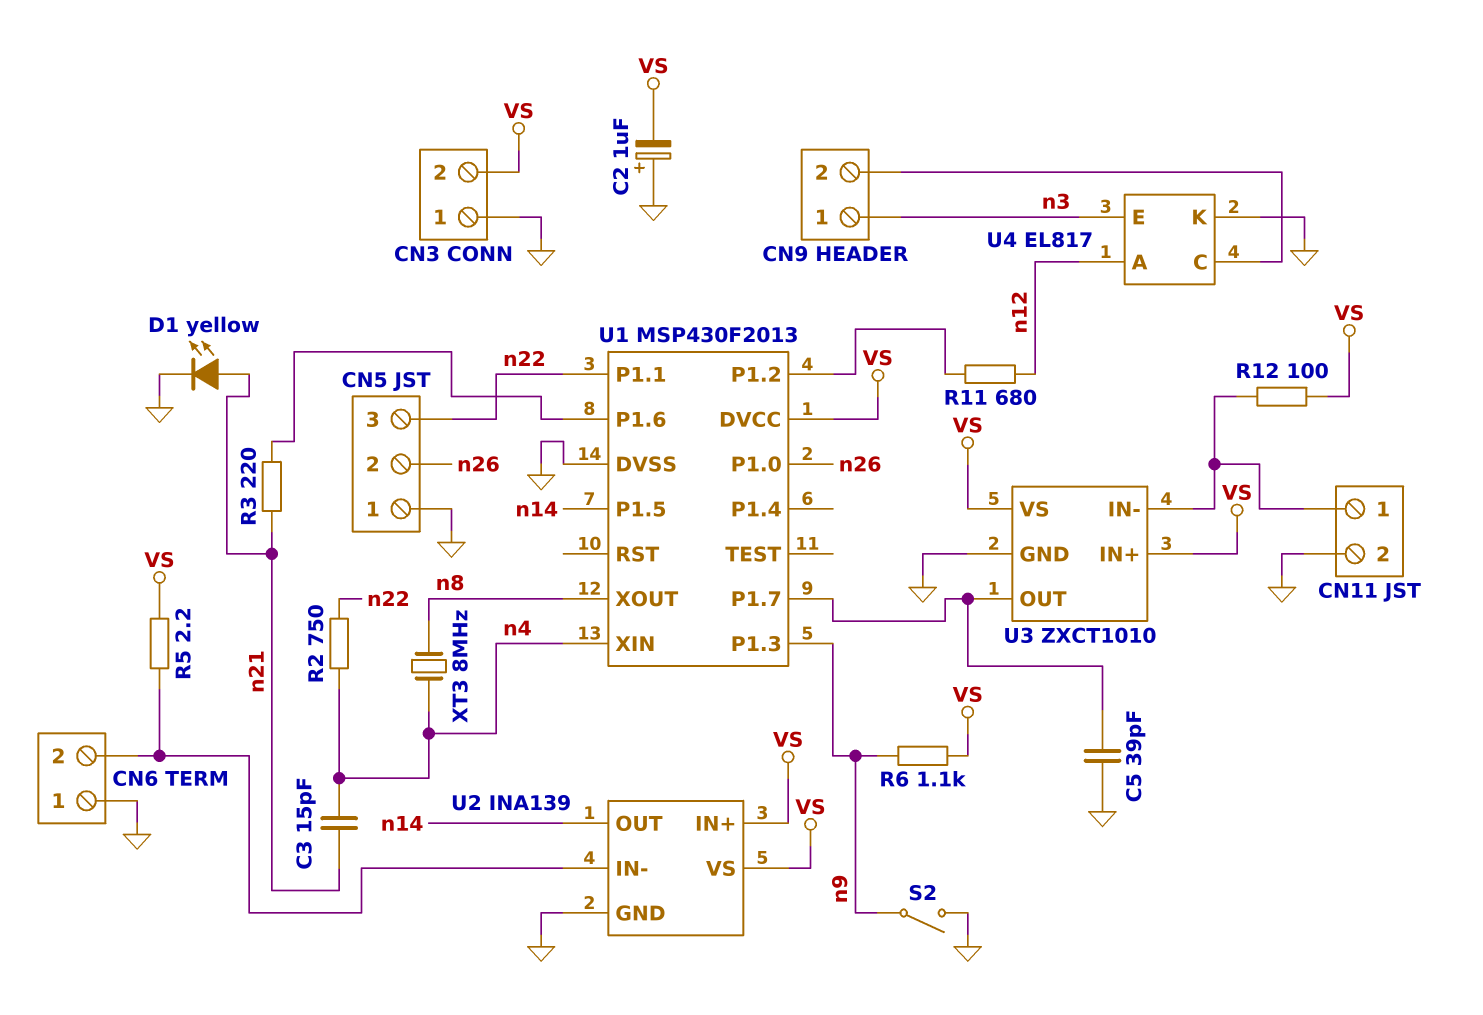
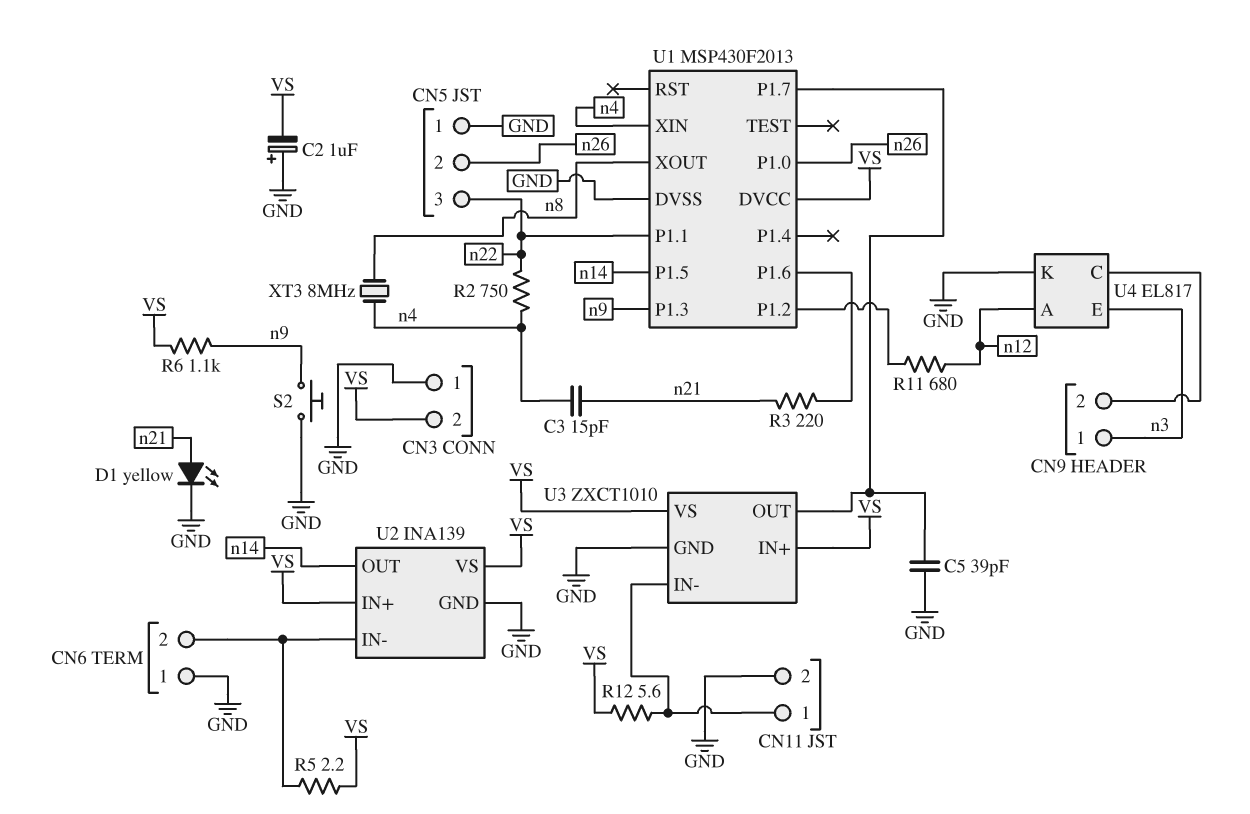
R12: 100 (CN11/1, VS) -> 5.6 (CN11/1, VS)
S2: switch (GND, n9) -> button (GND, n9)

